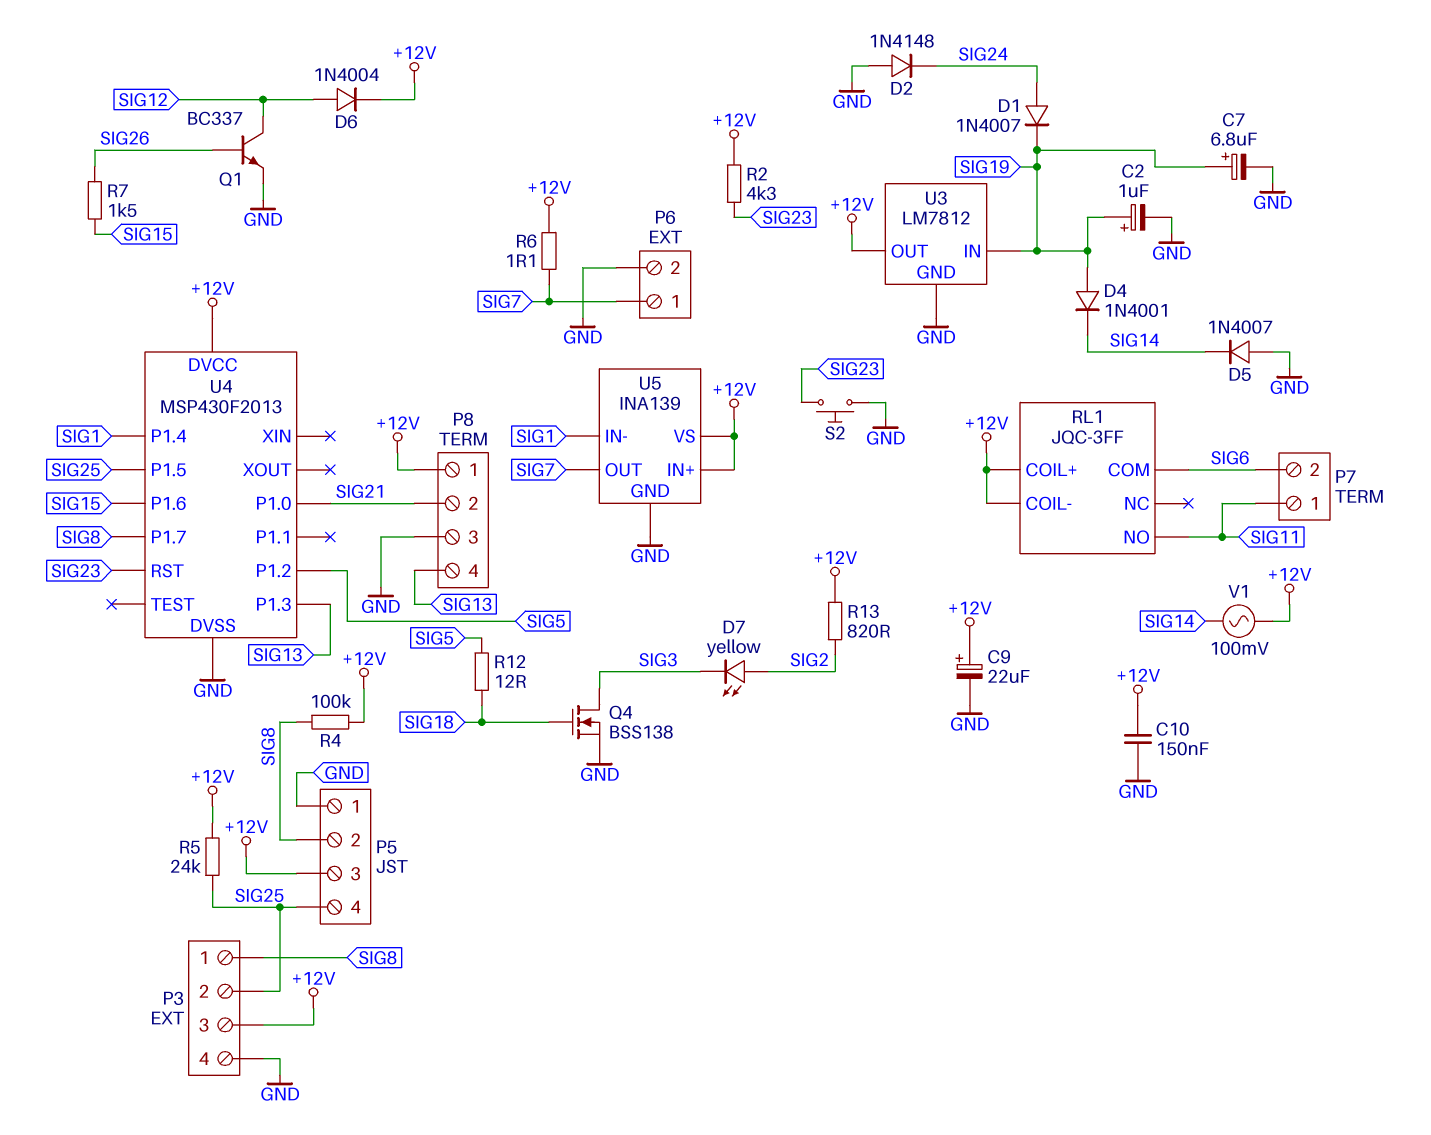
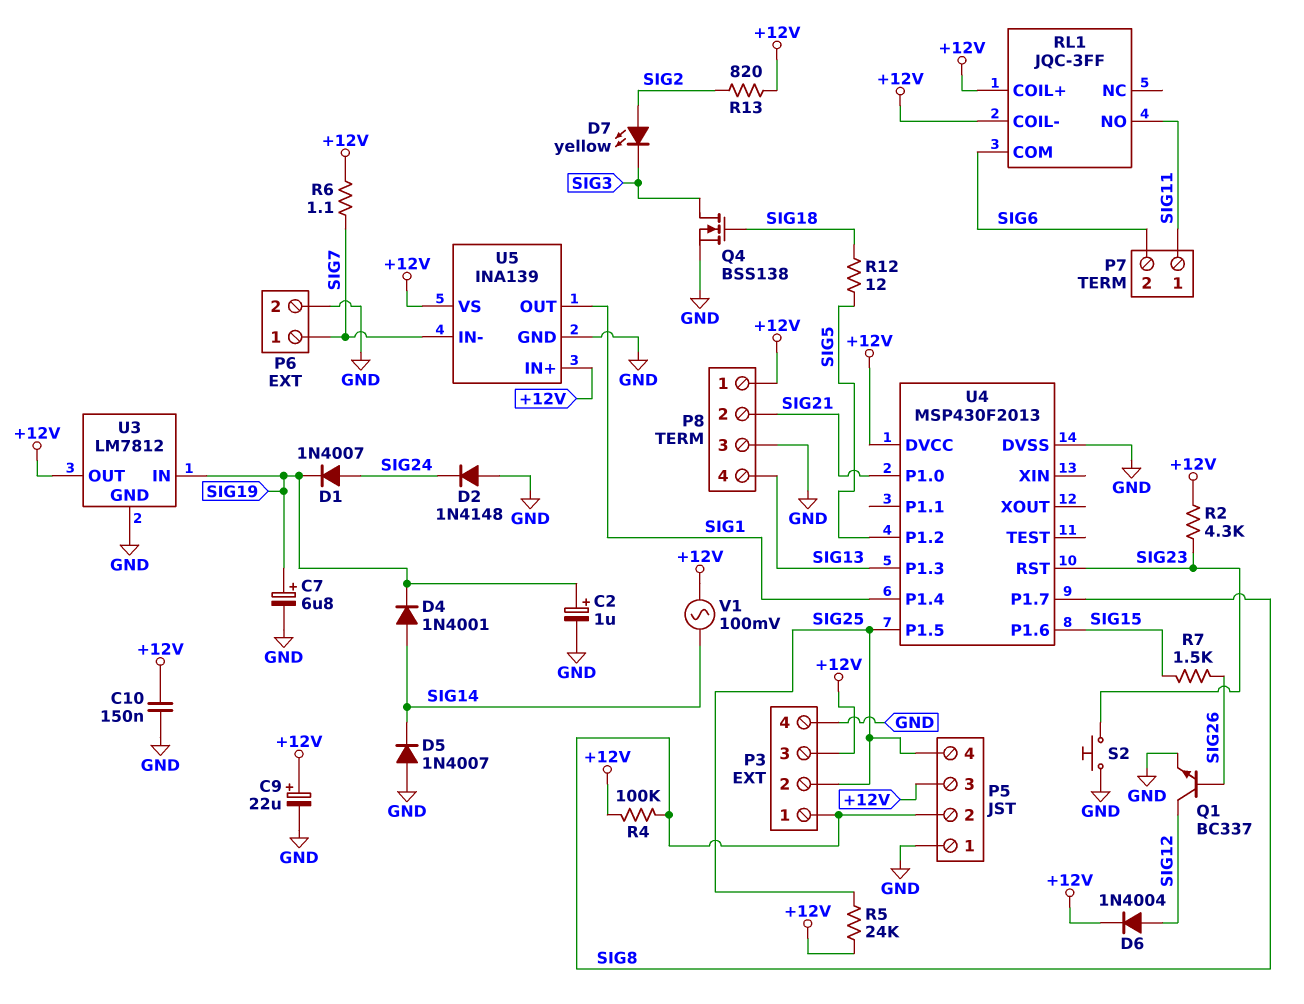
D4: diode 1N4001 (A SIG19, K SIG14) -> diode 1N4001 (A SIG14, K SIG19)
U5 pin IN-: SIG1 -> SIG7
U5 pin OUT: SIG7 -> SIG1

